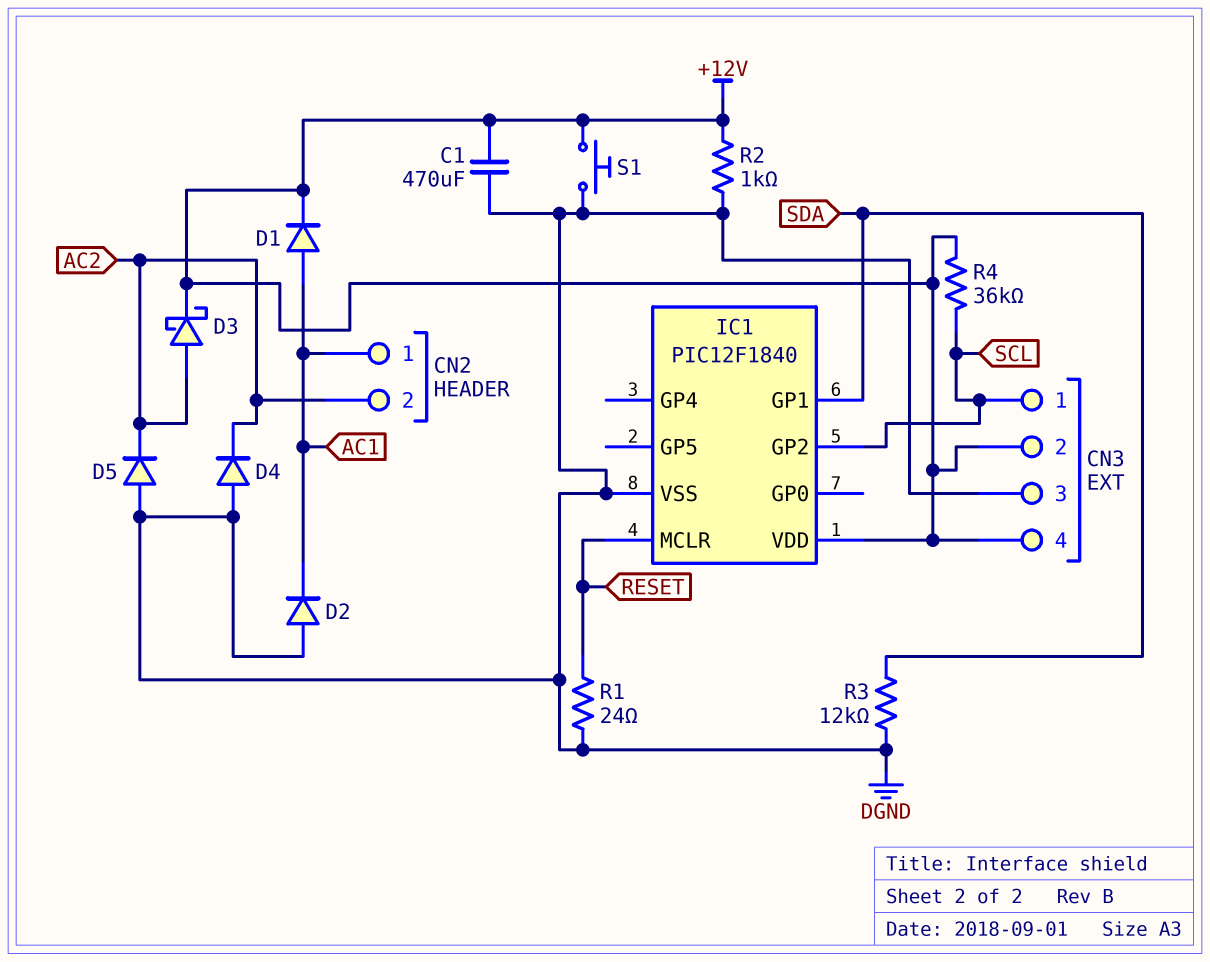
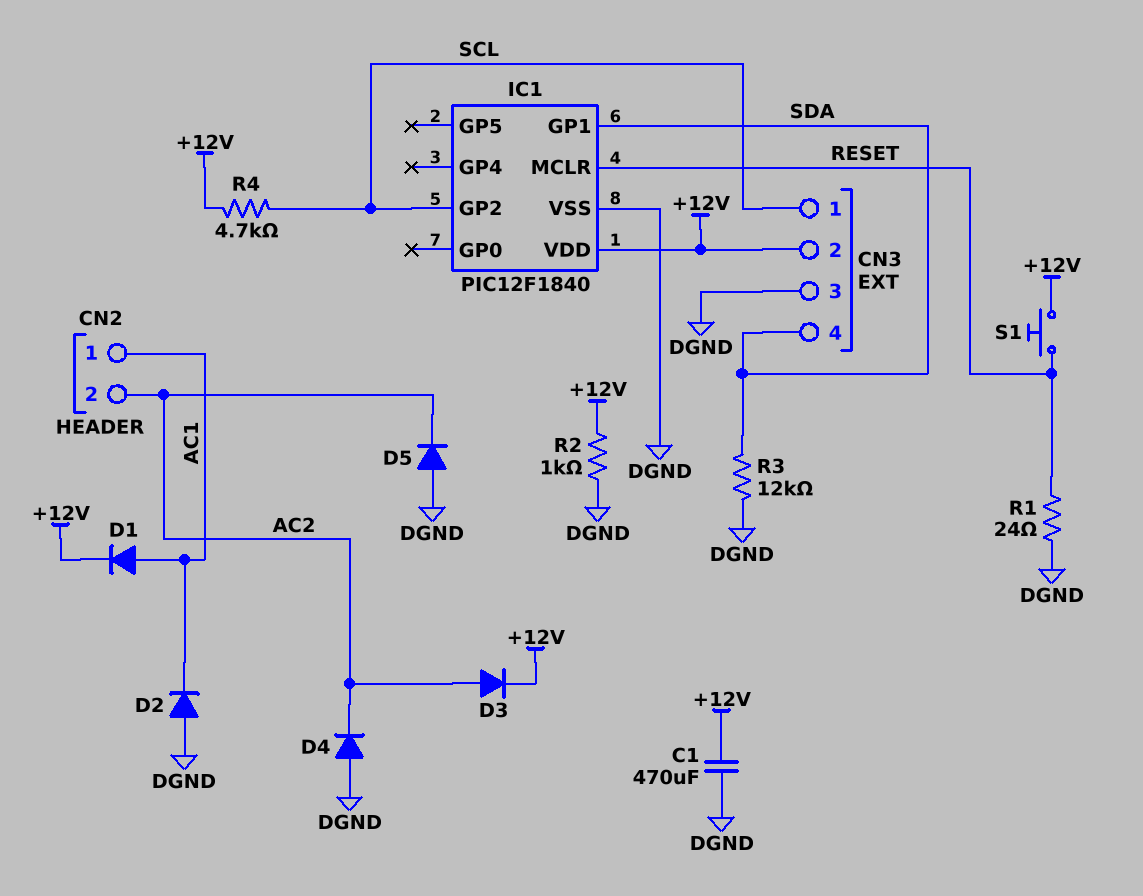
CN3 pin 4: +12V -> SDA
D3: schottky (A AC2, K +12V) -> diode (A AC2, K +12V)
R4: 36k (+12V, SCL) -> 4.7k (+12V, SCL)
S1: button (+12V, DGND) -> button (+12V, RESET)

